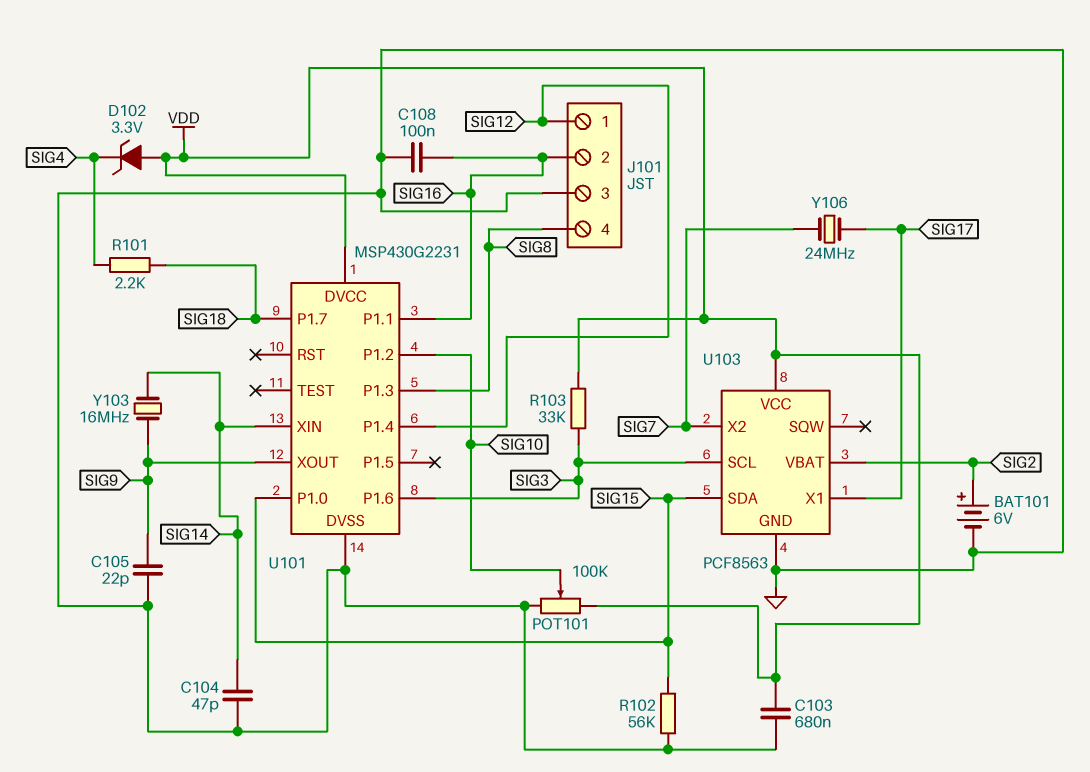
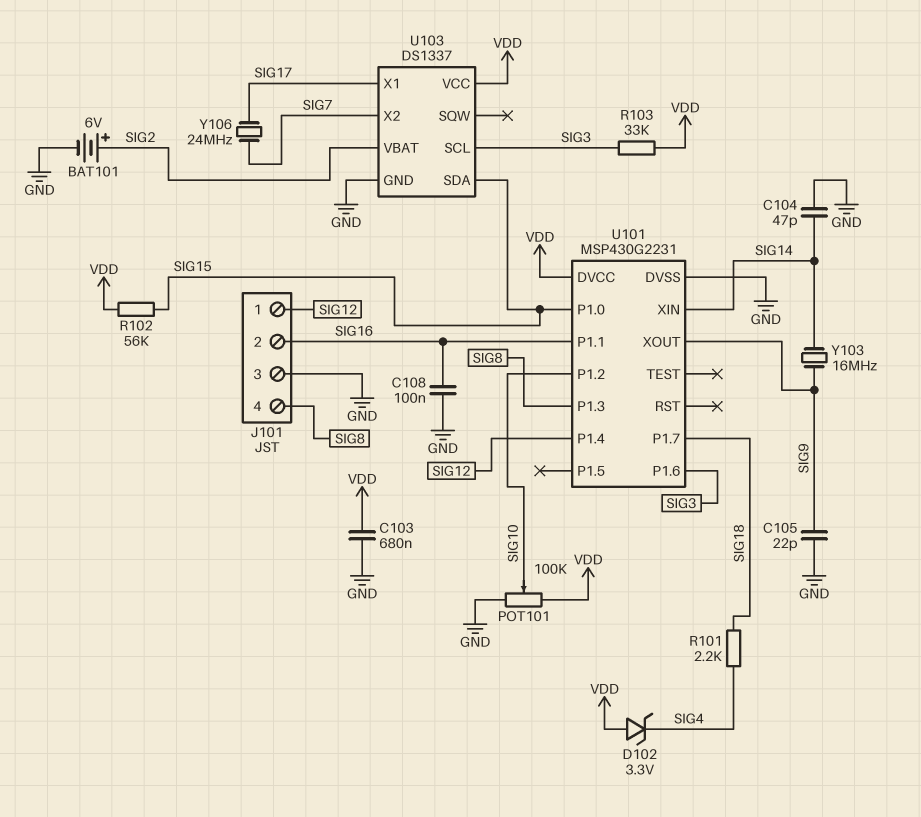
R102: 56k (GND, SIG15) -> 56k (SIG15, VDD)
U103: PCF8563 -> DS1337

